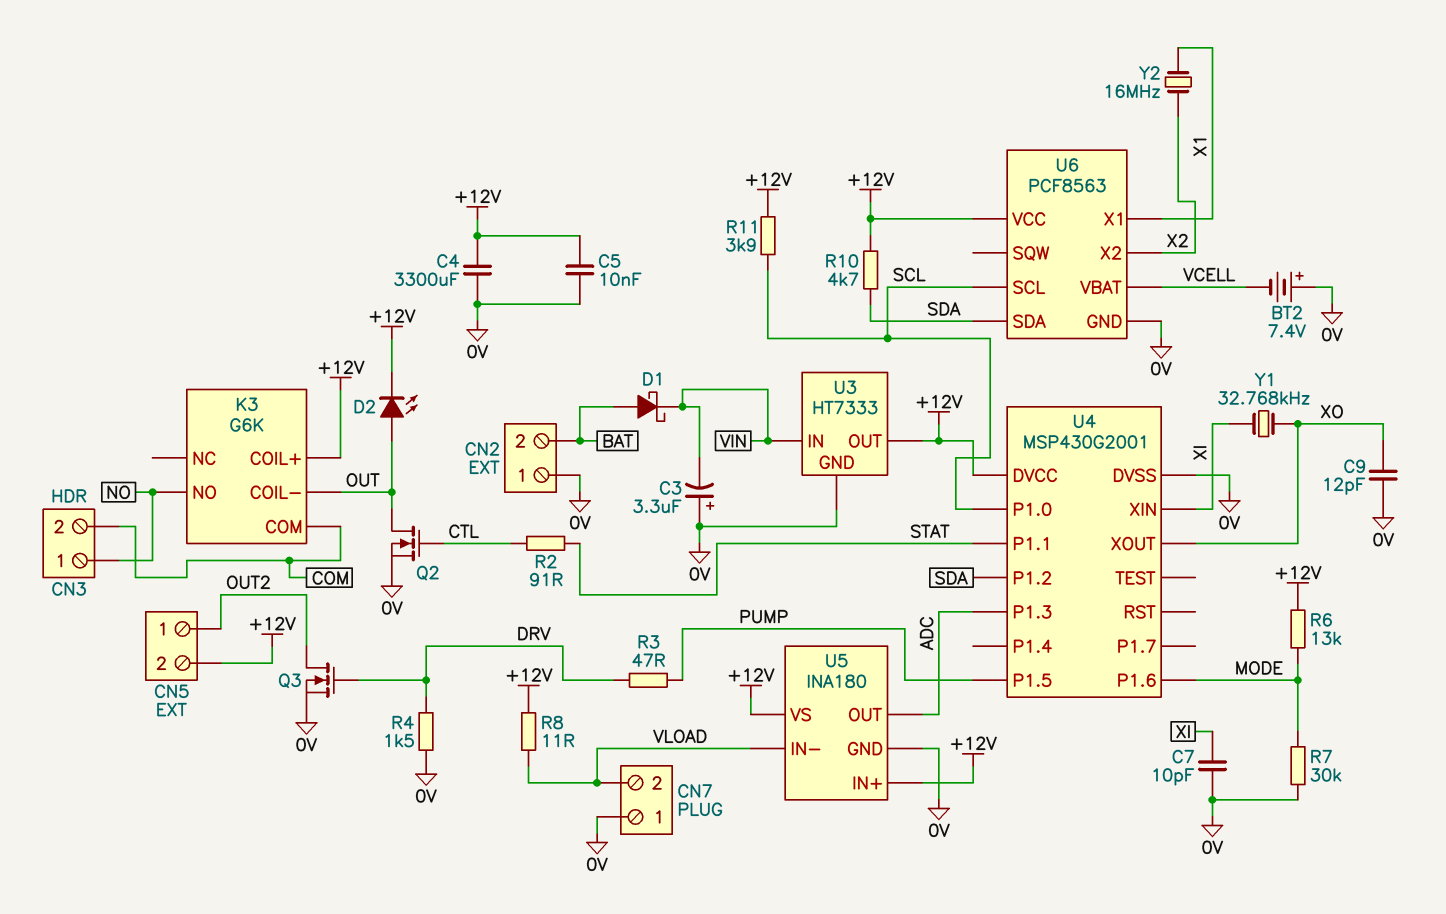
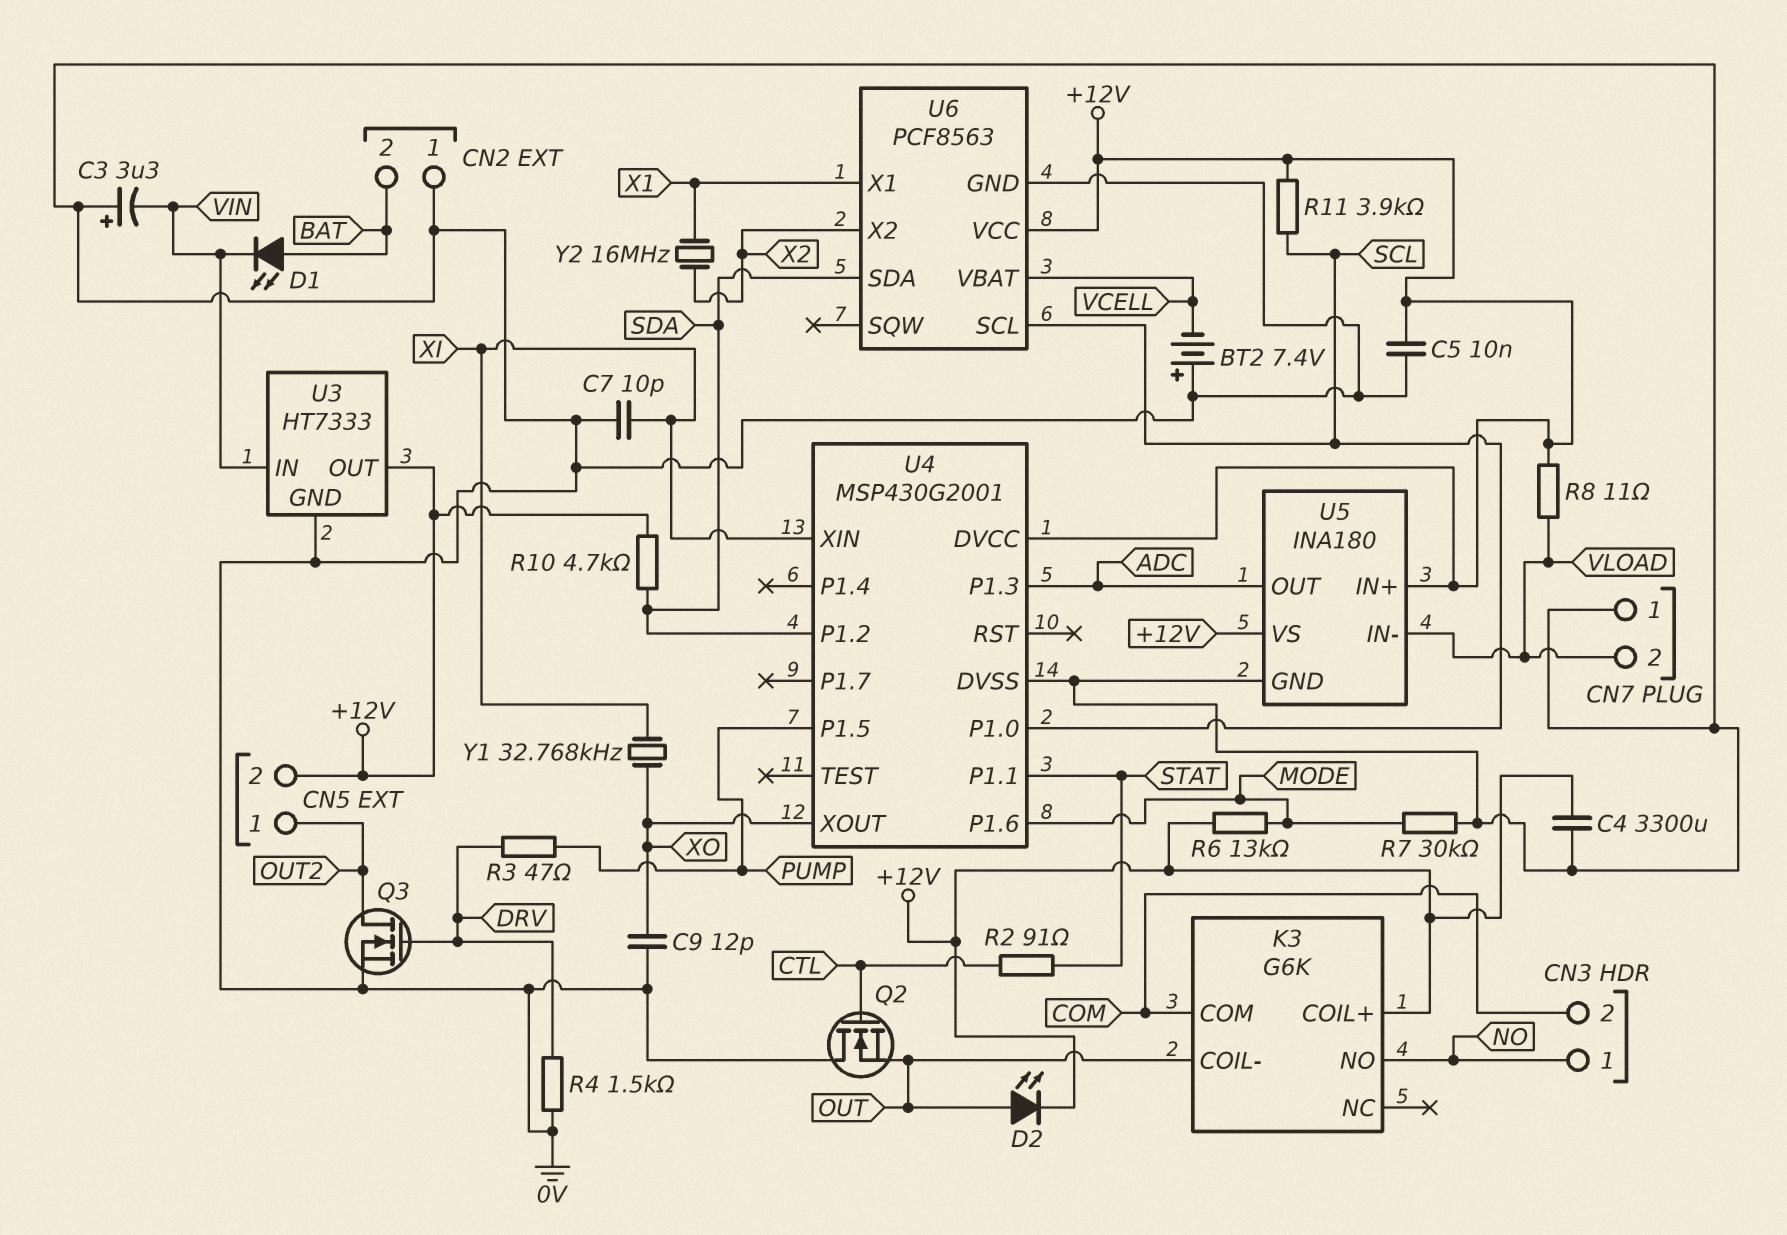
D1: schottky (A BAT, K VIN) -> LED (A BAT, K VIN)
Q2: NMOS (G CTL, D OUT, S 0V) -> NMOS (G CTL, D 0V, S OUT)

